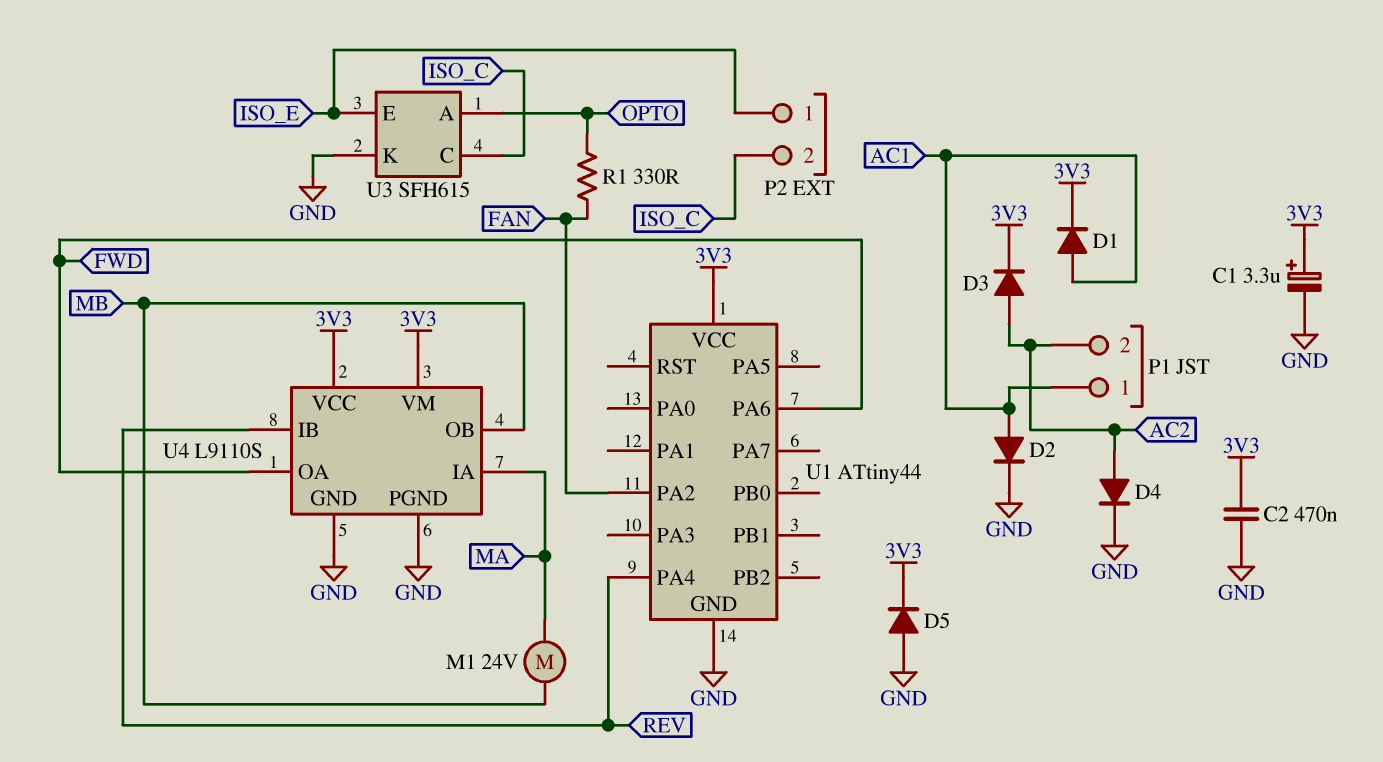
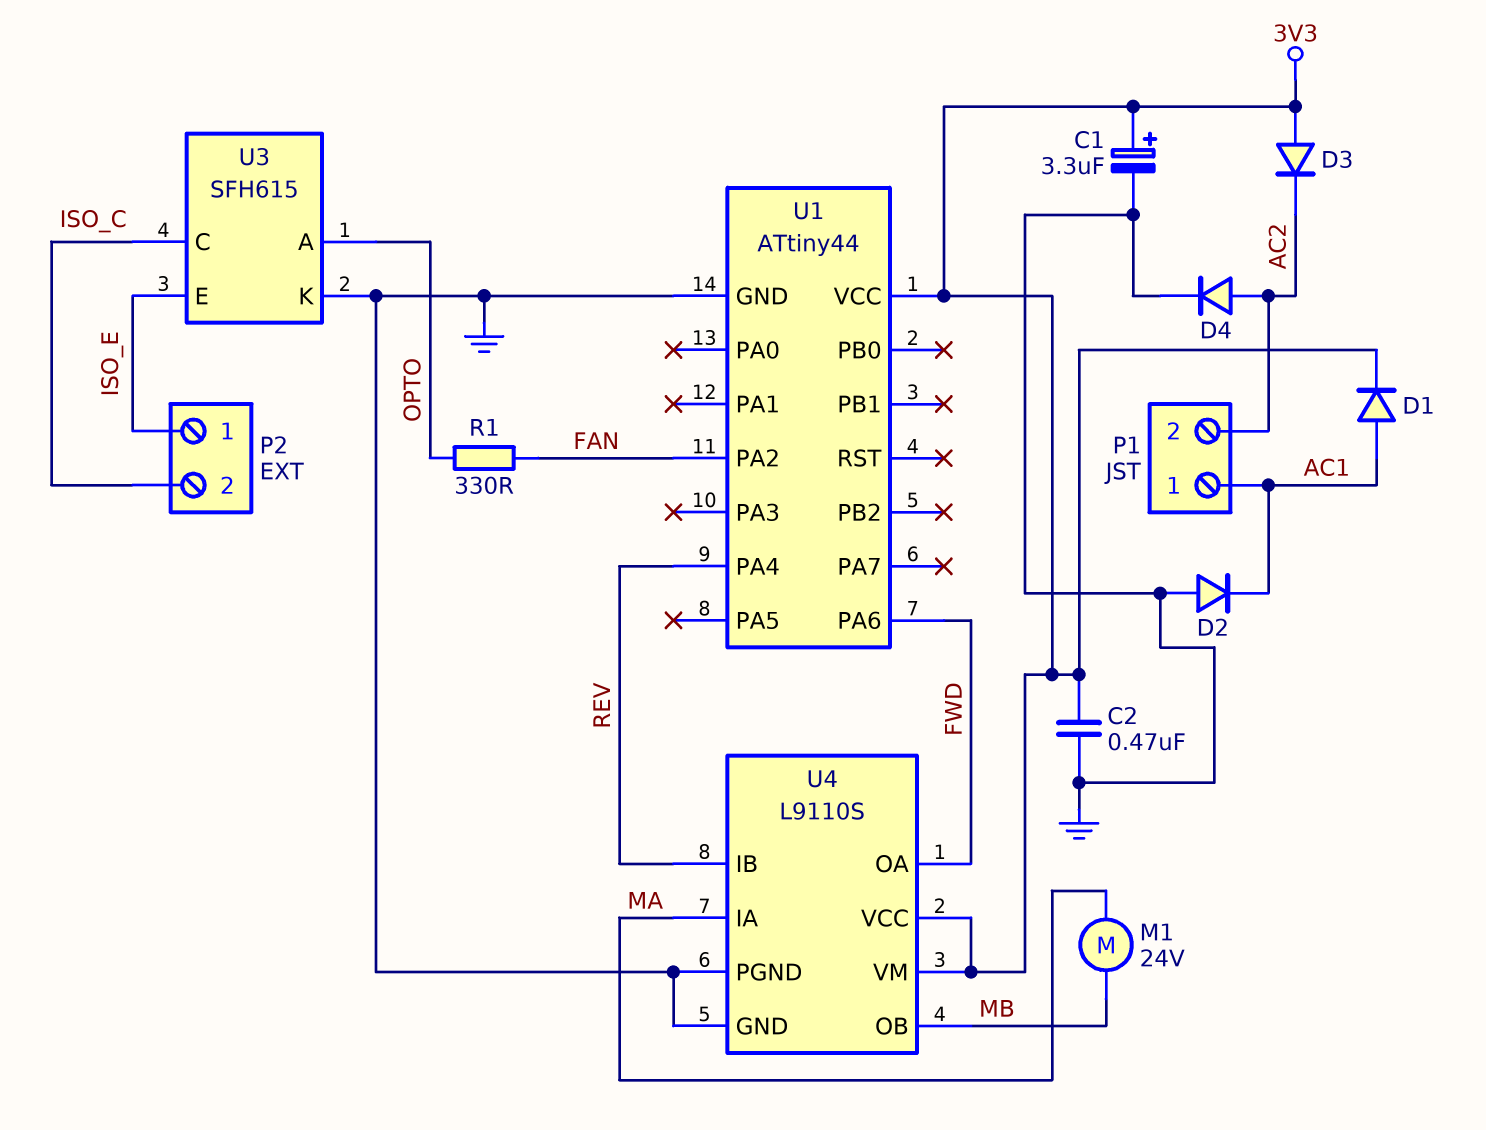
D2: diode (A AC1, K GND) -> diode (A GND, K AC1)
D3: diode (A AC2, K 3V3) -> diode (A 3V3, K AC2)
D5: diode (A GND, K 3V3) -> none

